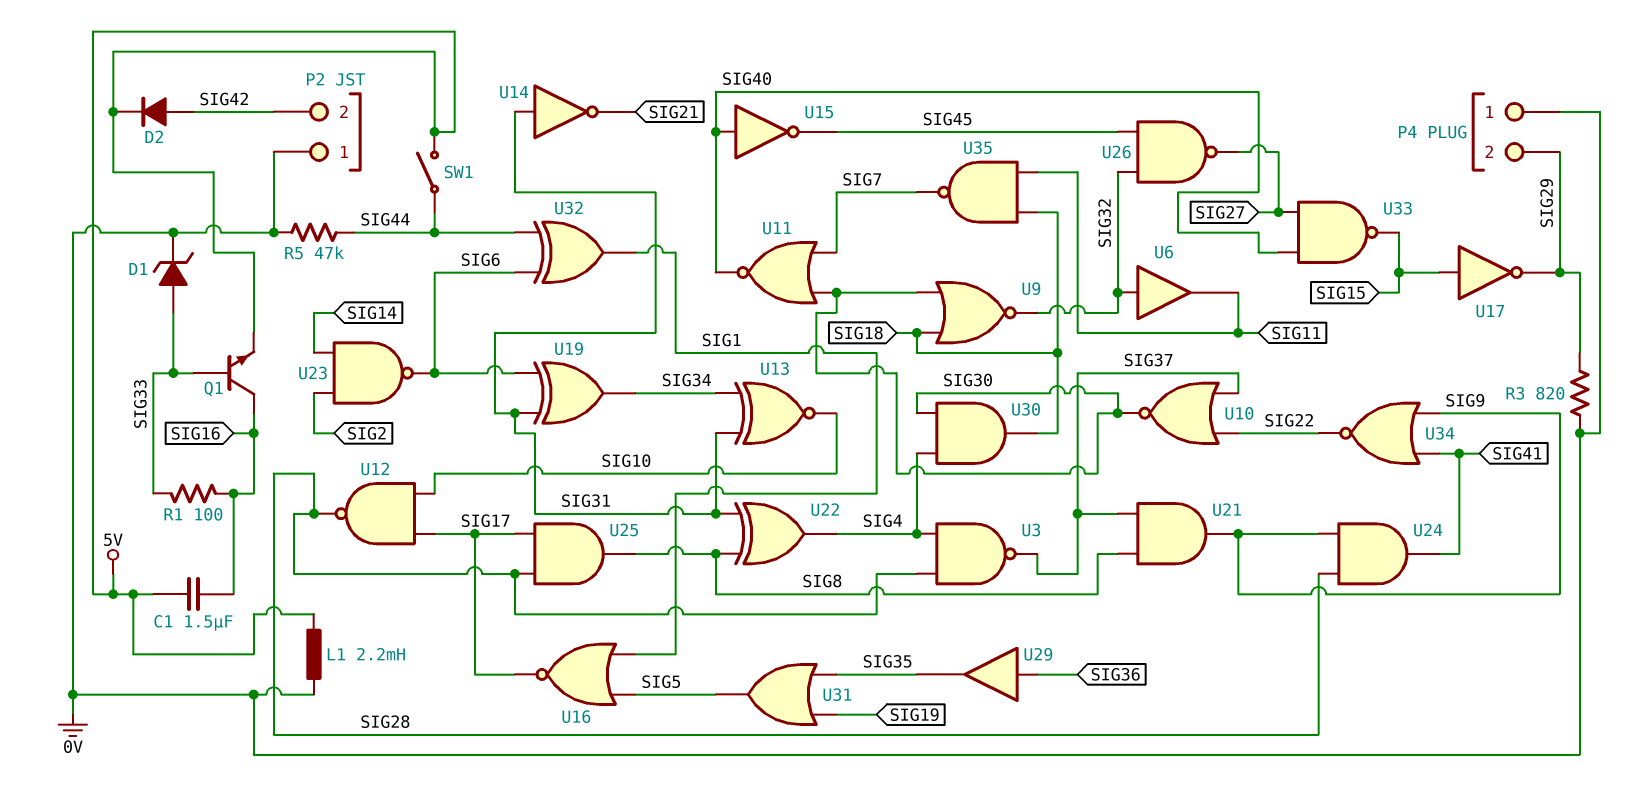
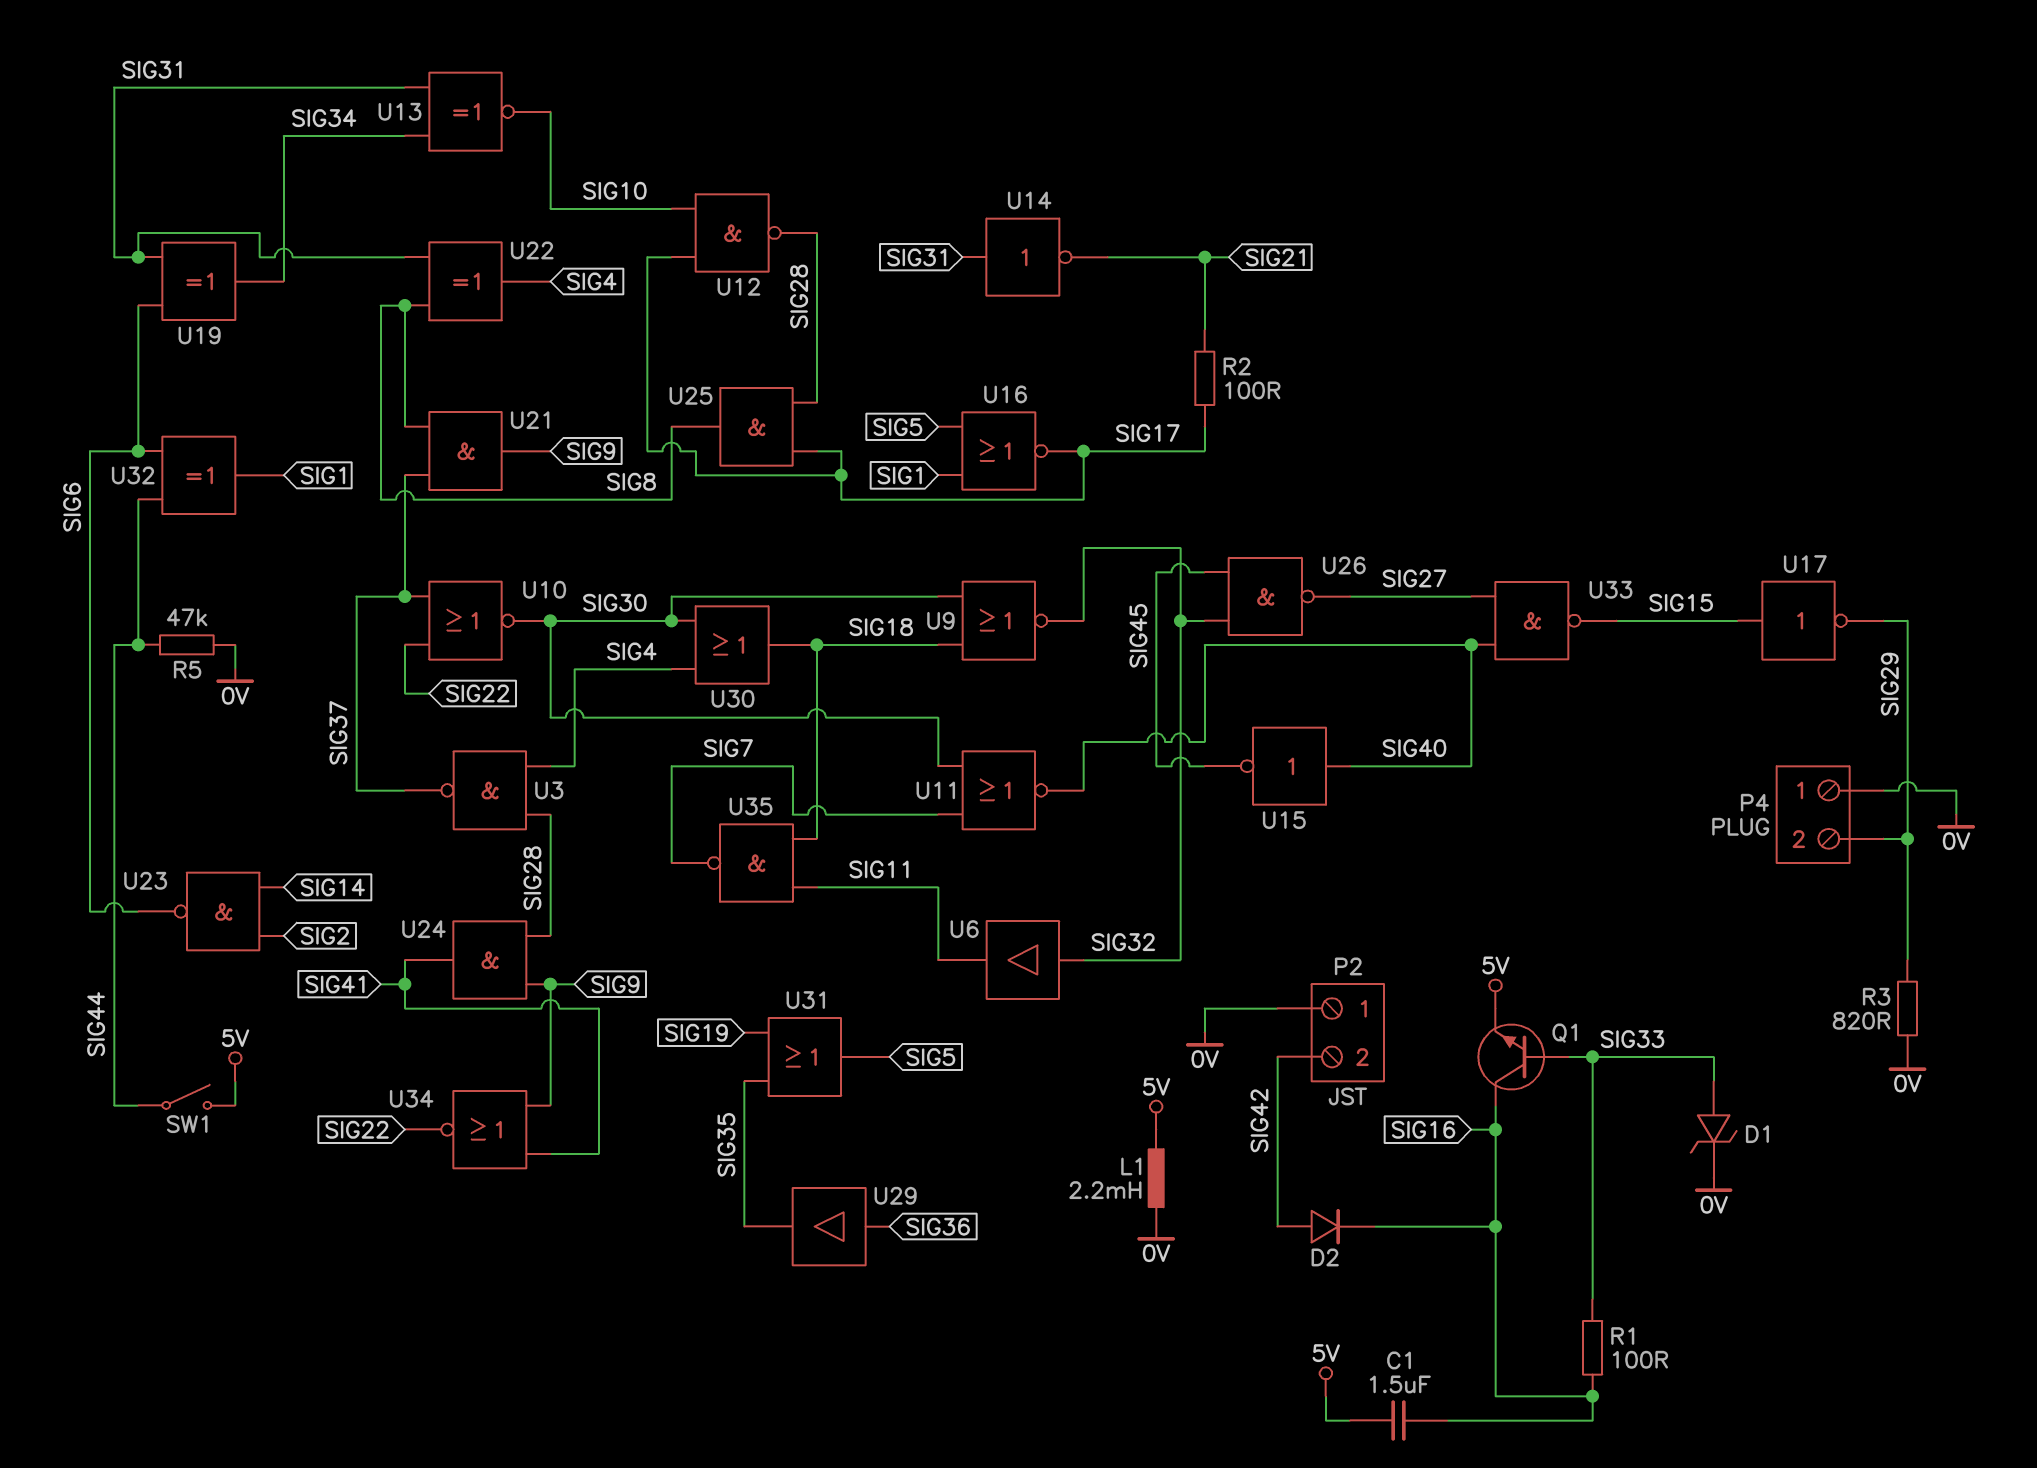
D2: diode (A SIG42, K 5V) -> diode (A SIG42, K SIG16)
R2: none -> 100 (SIG17, SIG21)
U30: AND (in SIG4, in SIG30, out SIG18) -> OR (in SIG4, in SIG30, out SIG18)

